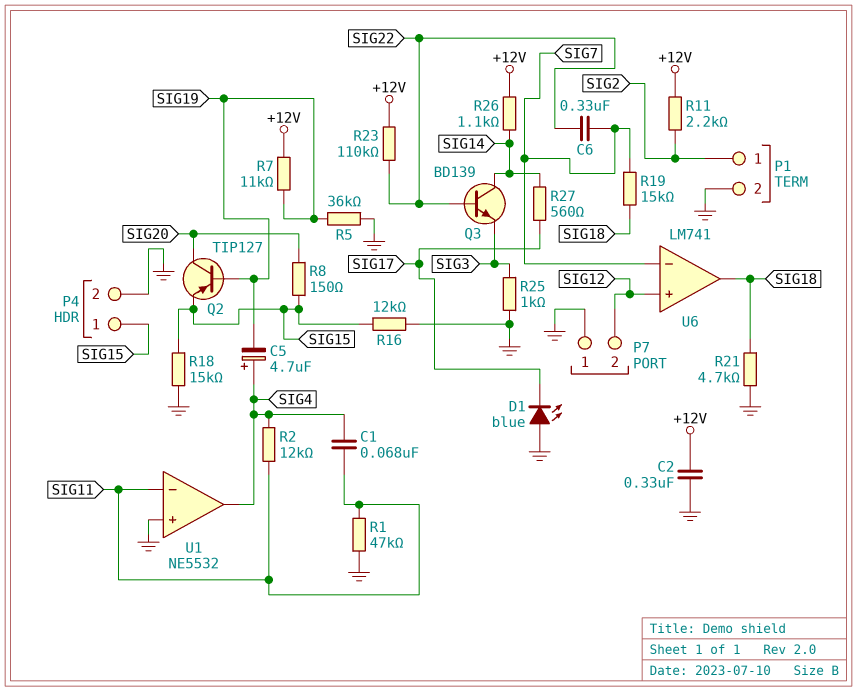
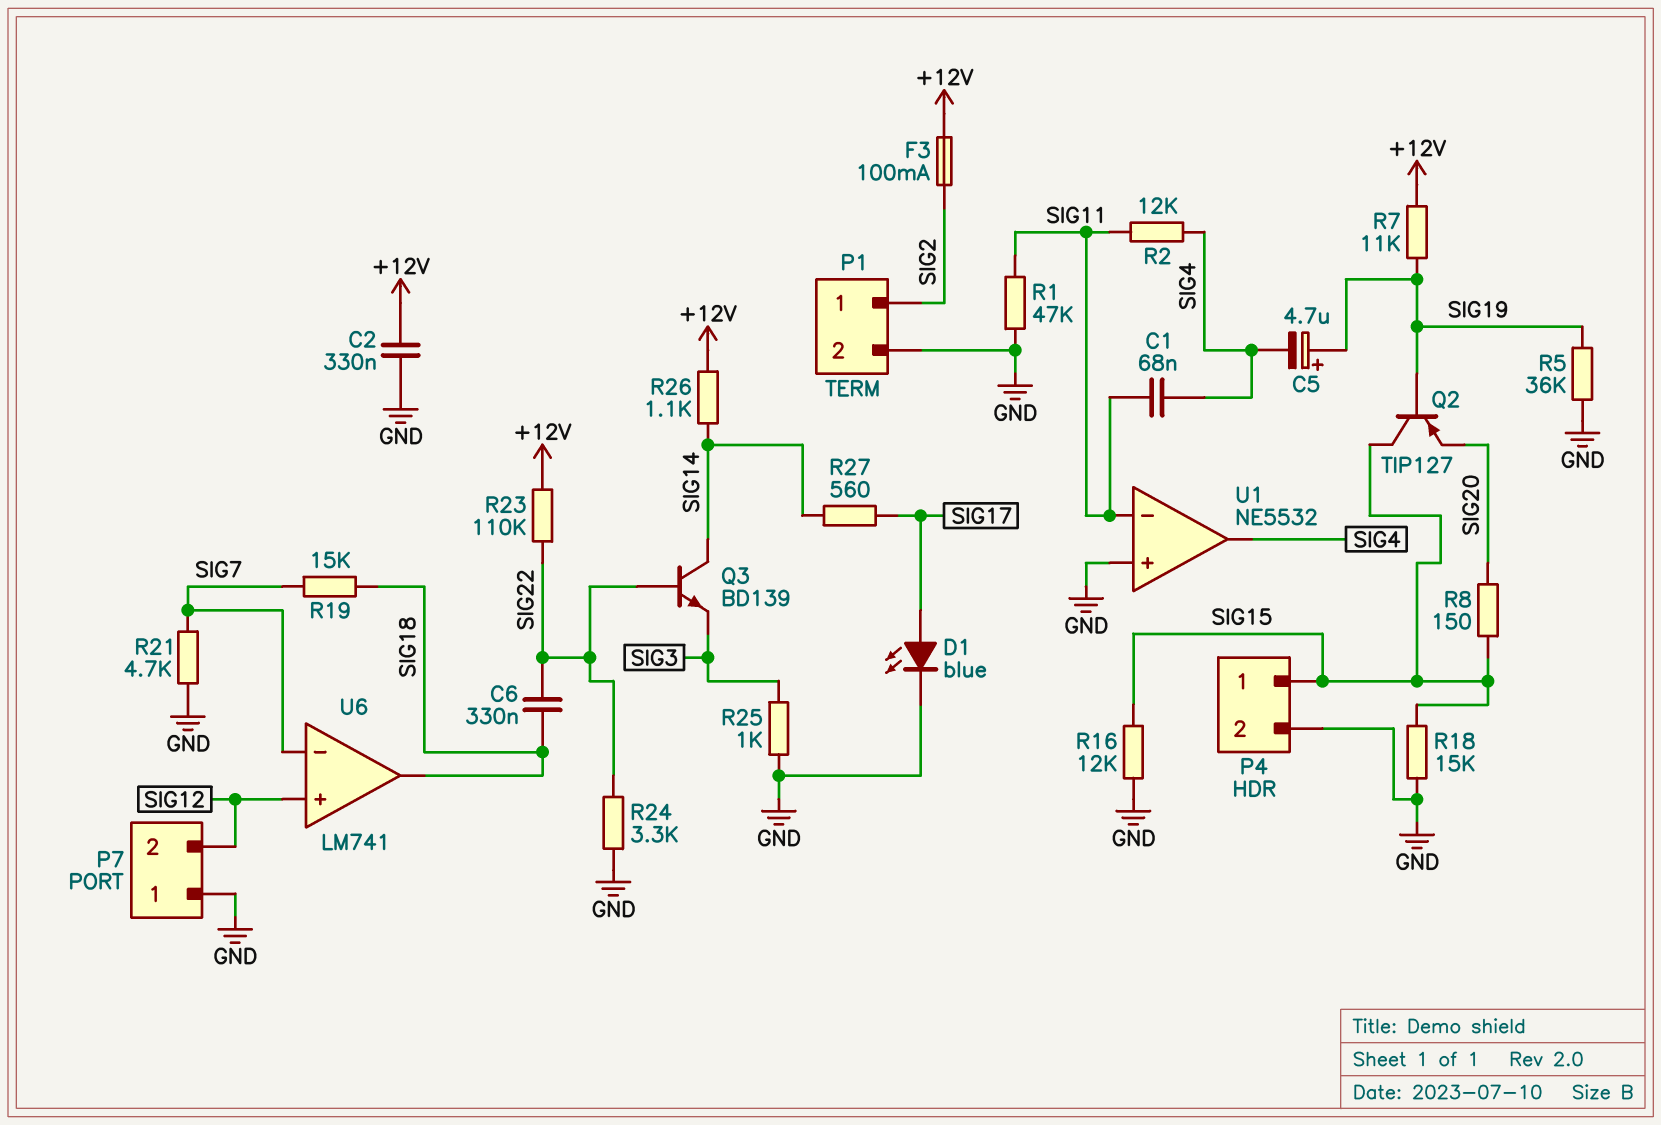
C5: 4.7uF (plus SIG4, minus SIG19) -> 4.7uF (plus SIG19, minus SIG4)
C6: 330nF (SIG7, SIG22) -> 330nF (SIG18, SIG22)
D1: LED blue (A GND, K SIG17) -> LED blue (A SIG17, K GND)
F3: none -> 100mA (+12V, SIG2)
Q2: PNP TIP127 (B SIG19, C SIG20, E SIG15) -> PNP TIP127 (B SIG19, C SIG15, E SIG20)
R11: 2.2k (+12V, SIG2) -> none
R21: 4.7k (GND, SIG18) -> 4.7k (GND, SIG7)
R24: none -> 3.3k (GND, SIG22)

